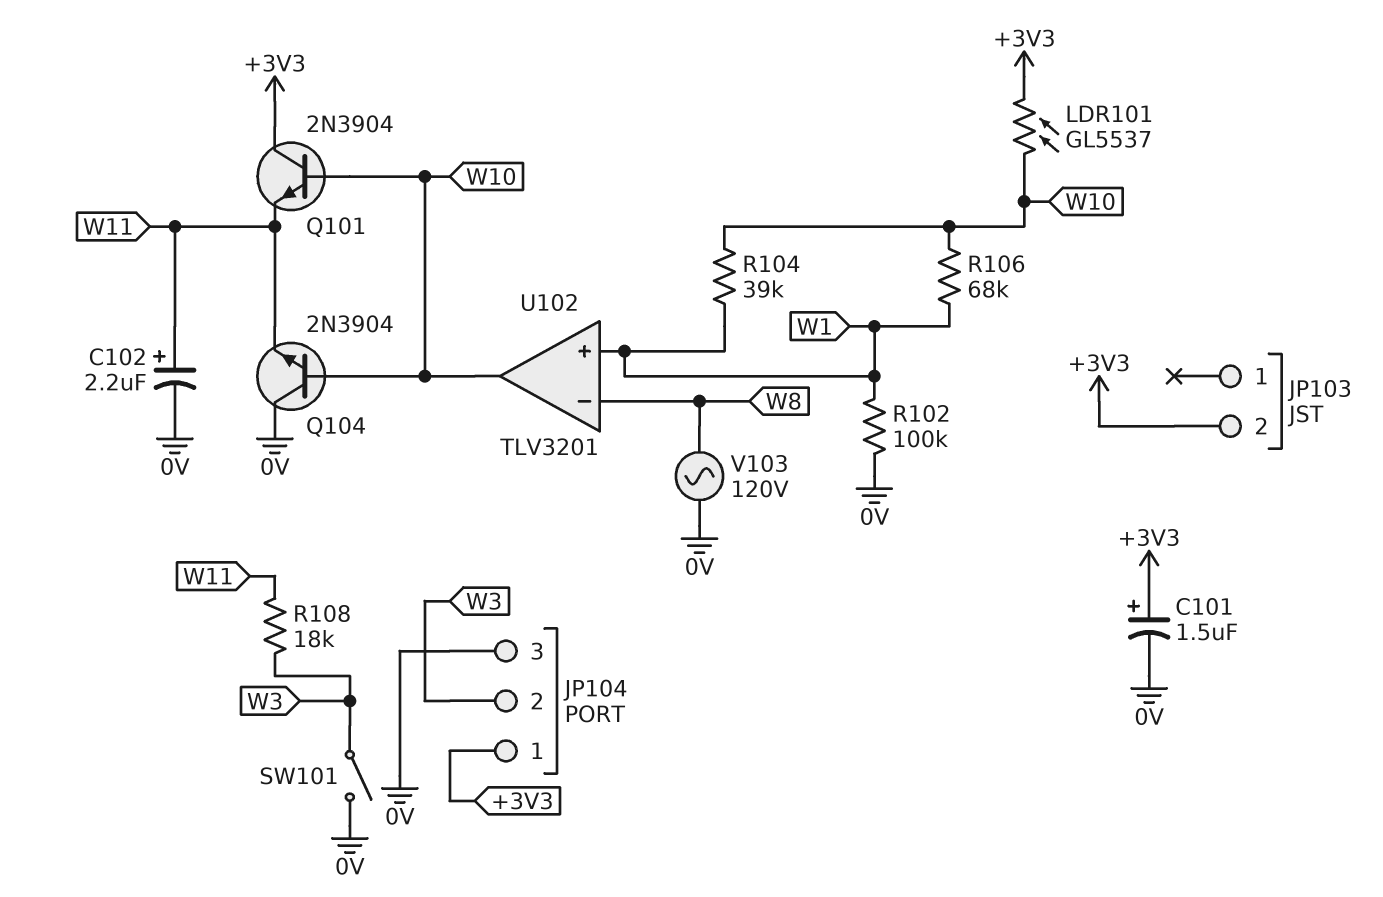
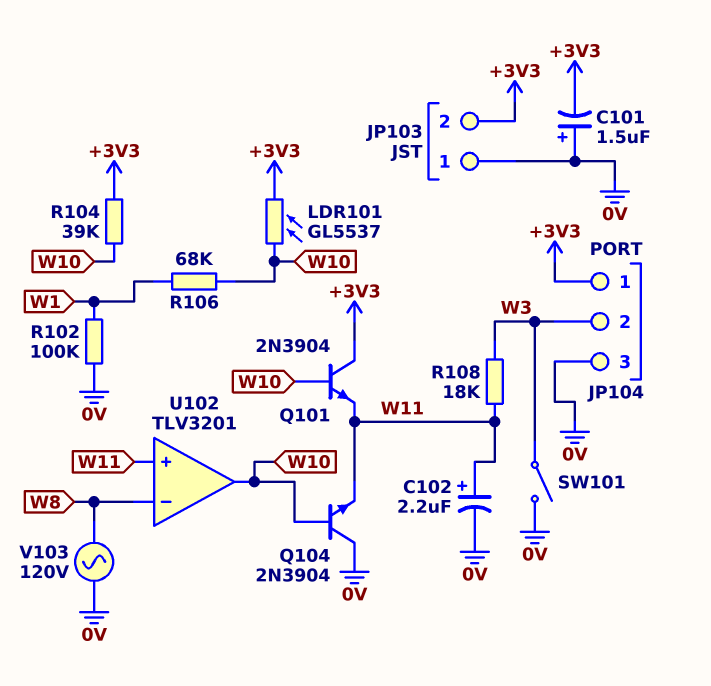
C101: 1.5uF (plus +3V3, minus 0V) -> 1.5uF (plus 0V, minus +3V3)
JP103 pin 1: none -> 0V
R104: 39k (W1, W10) -> 39k (+3V3, W10)
U102 pin in+: W1 -> W11

